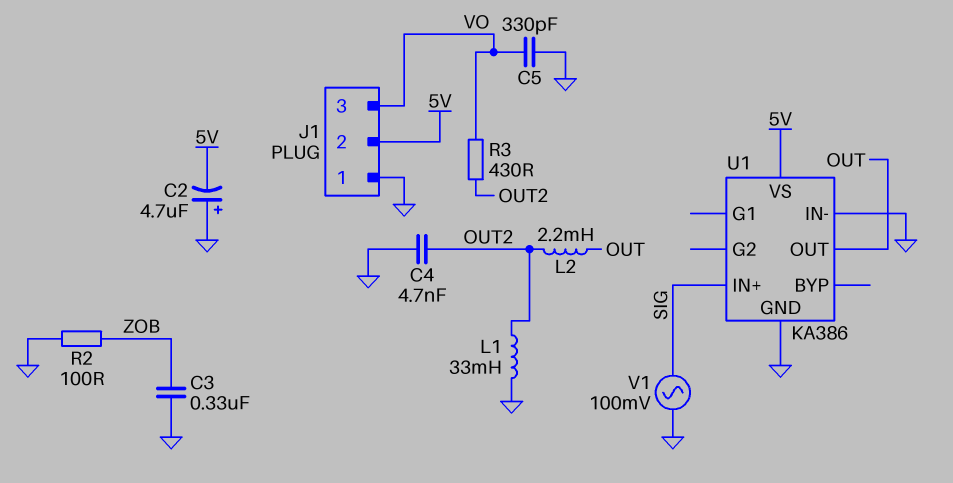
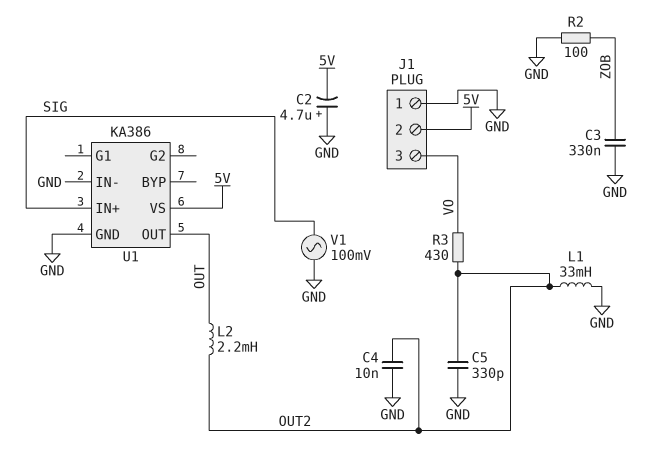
C4: 4.7nF (GND, OUT2) -> 10nF (GND, OUT2)
C5: 330pF (GND, VO) -> 330pF (GND, OUT2)

